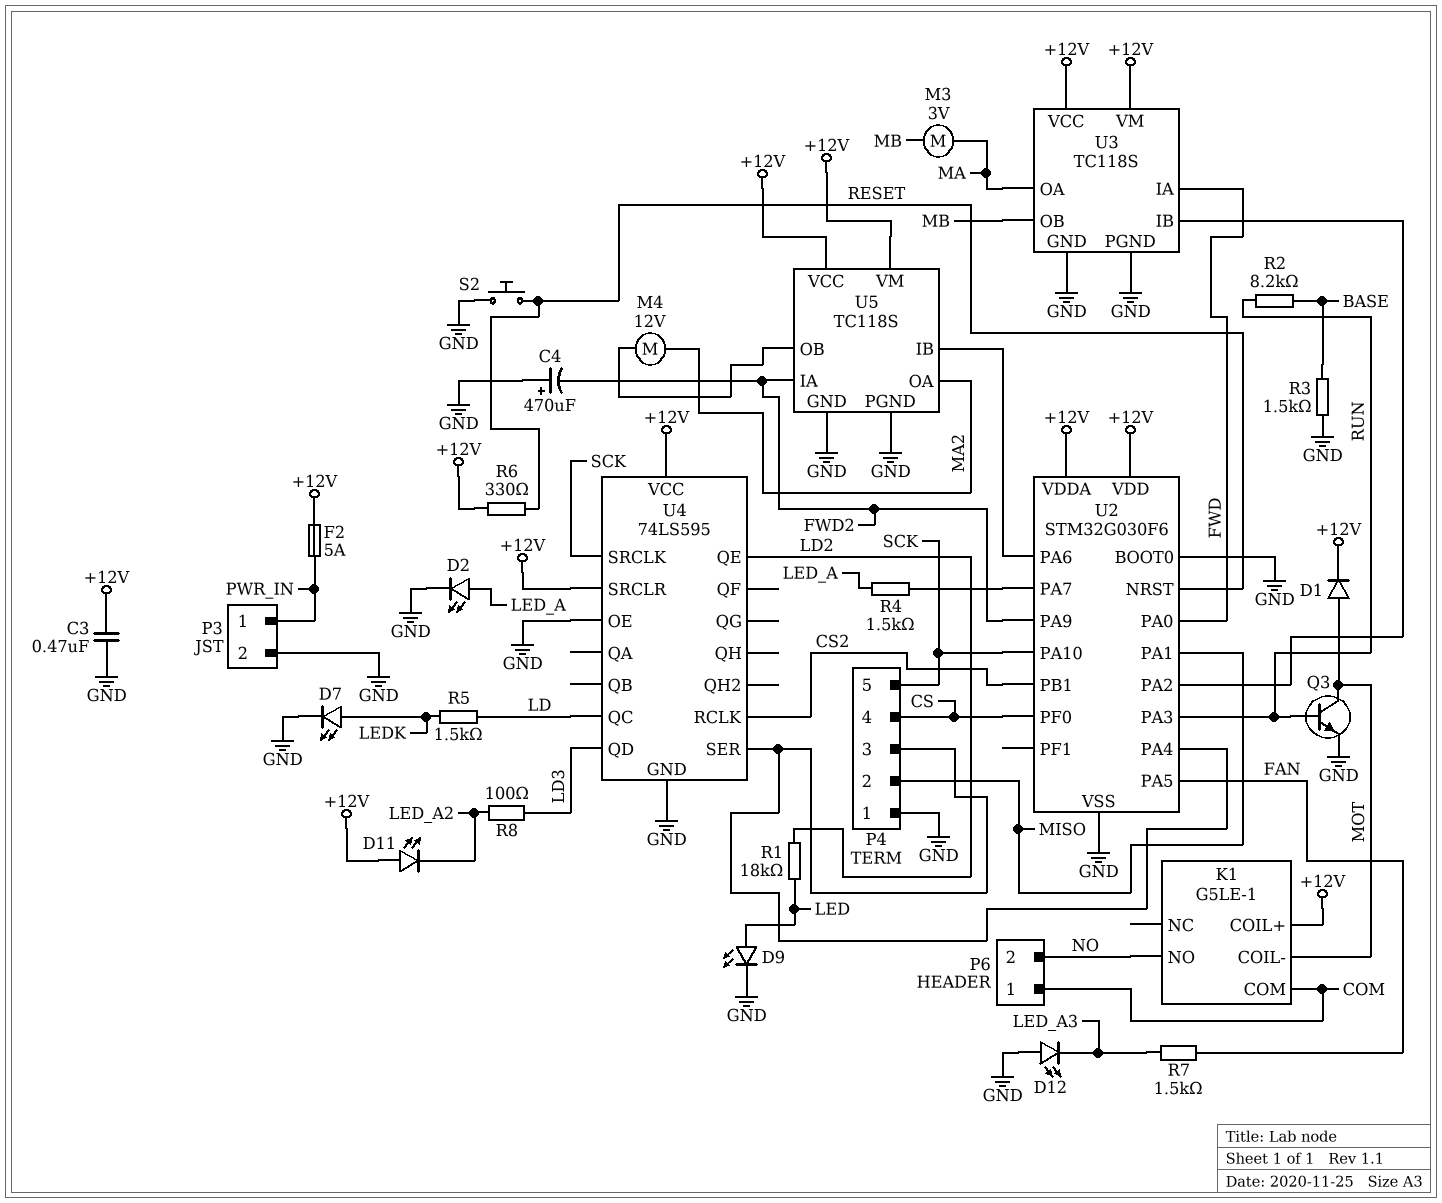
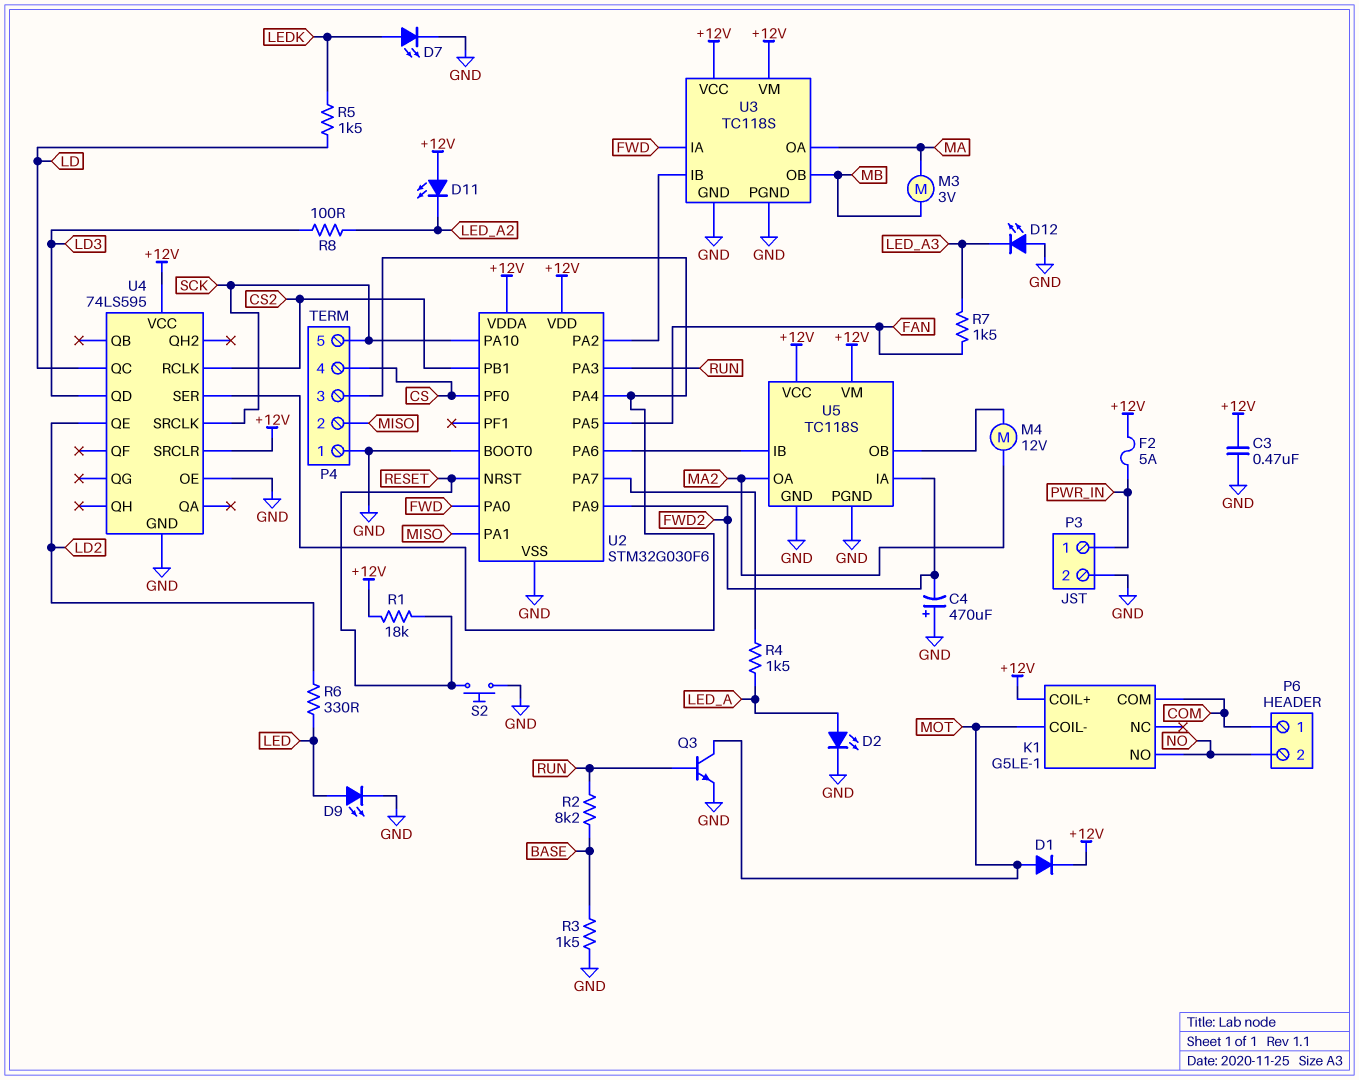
R1: 18k (LD2, LED) -> 18k (+12V, RESET)
R6: 330 (+12V, RESET) -> 330 (LD2, LED)

